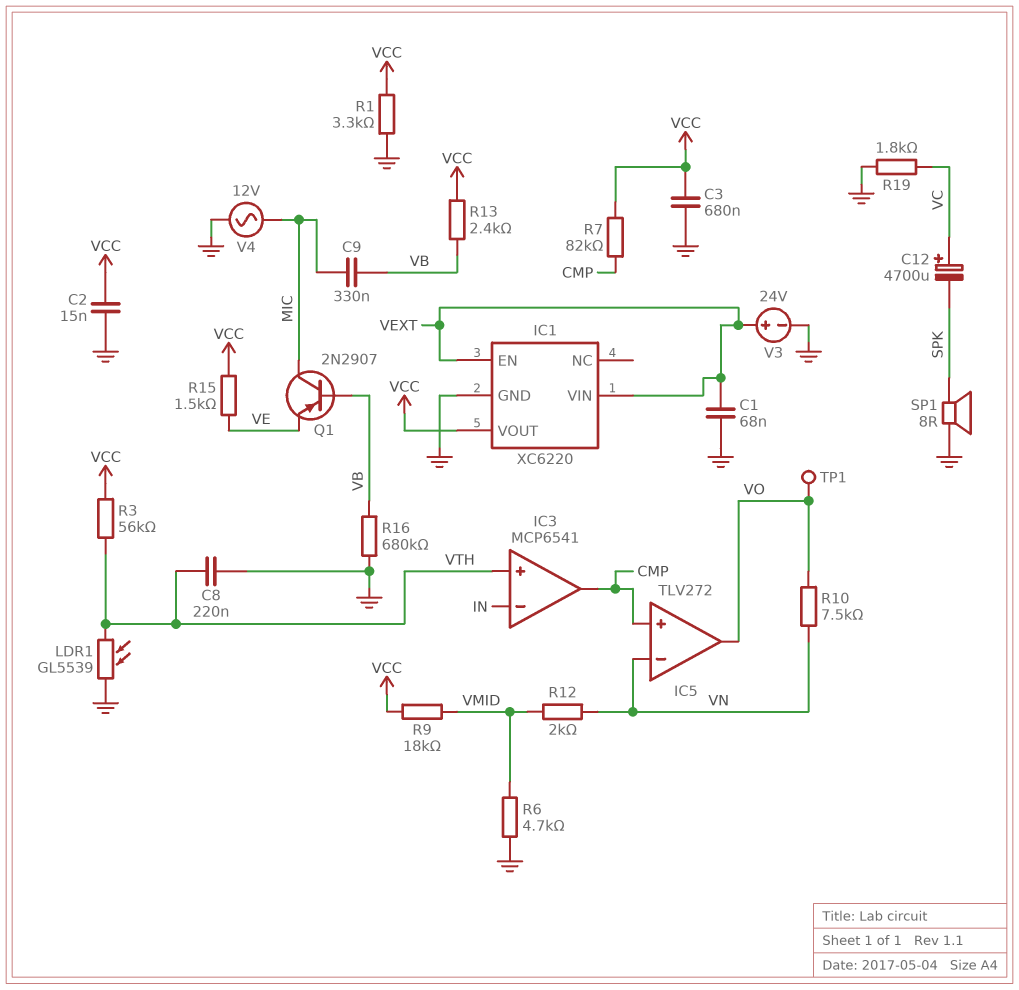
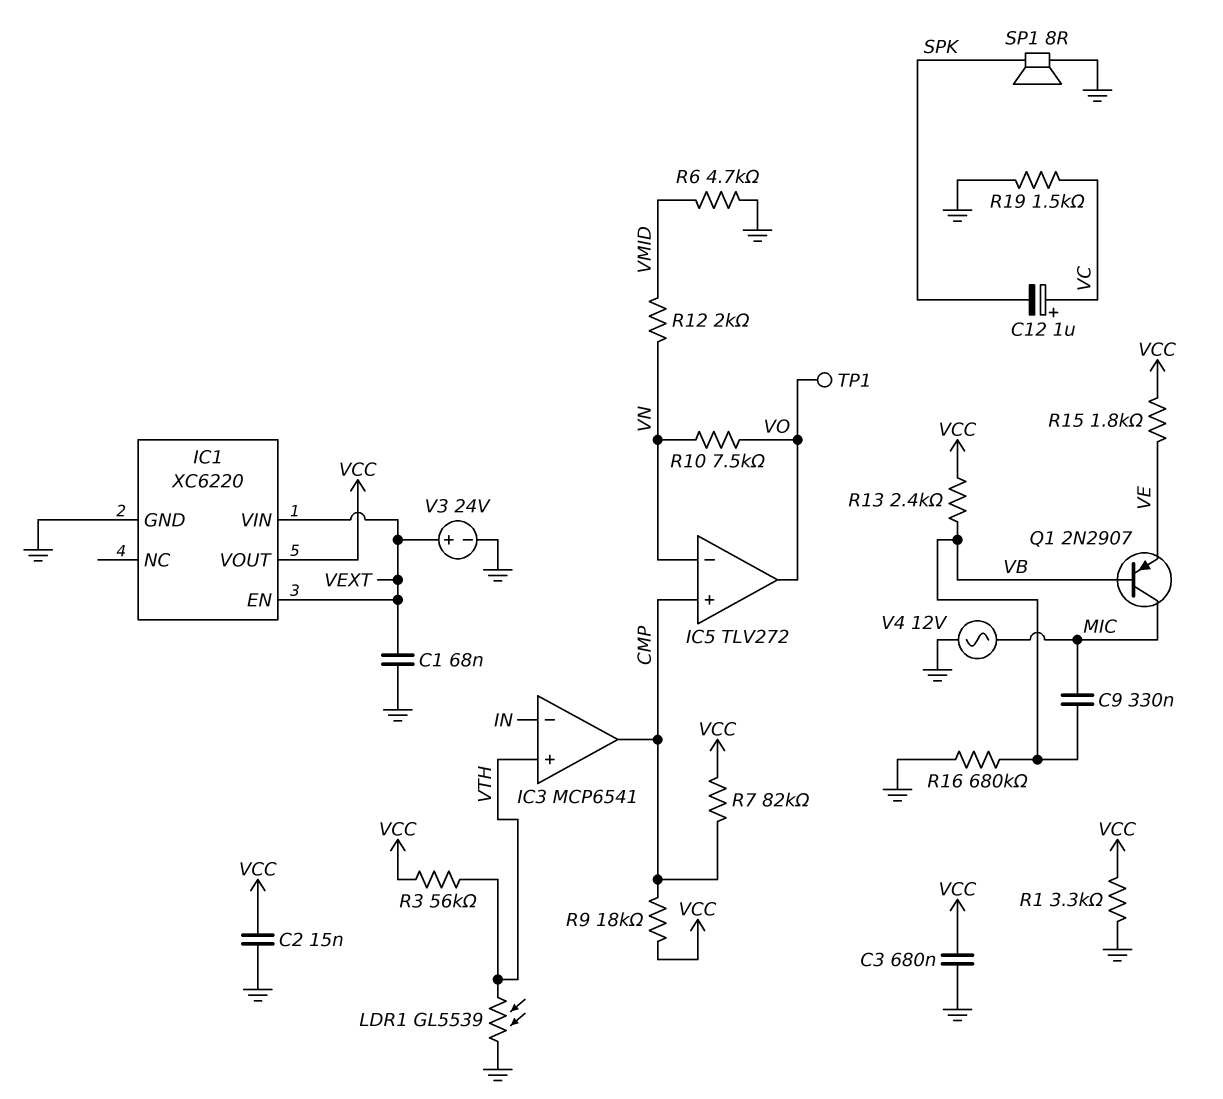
C8: 220nF (GND, VTH) -> none
C12: 4700uF (plus VC, minus SPK) -> 1uF (plus VC, minus SPK)
R9: 18k (VCC, VMID) -> 18k (CMP, VCC)
R15: 1.5k (VCC, VE) -> 1.8k (VCC, VE)
R19: 1.8k (GND, VC) -> 1.5k (GND, VC)

